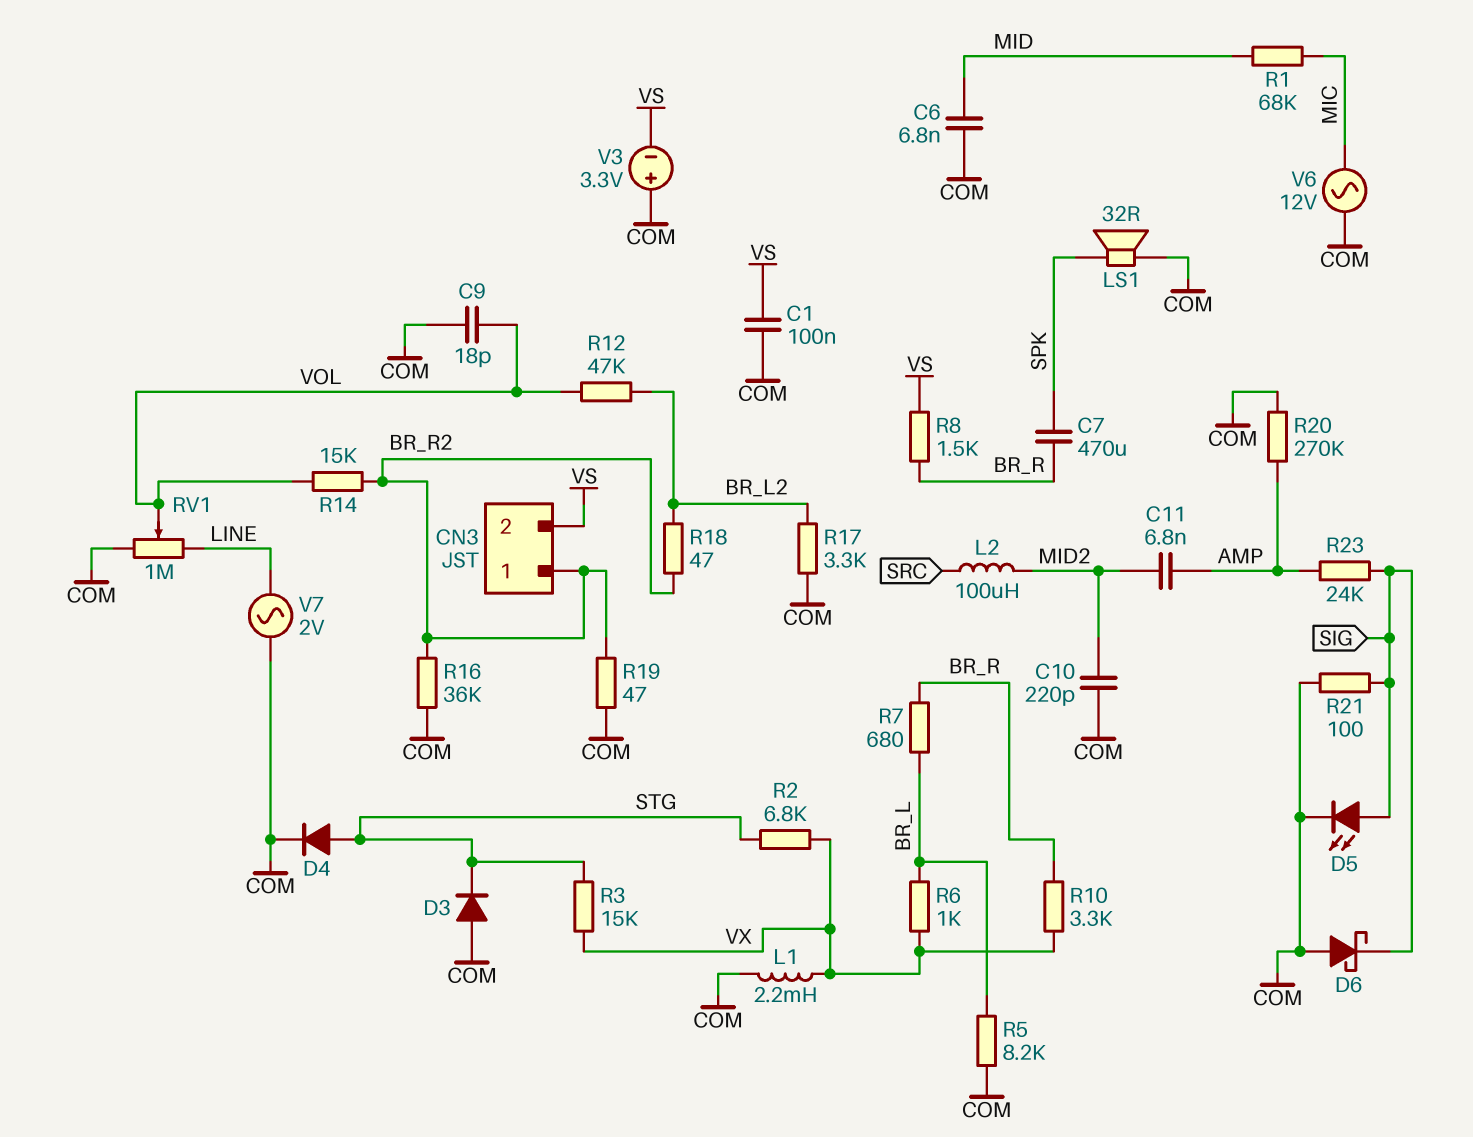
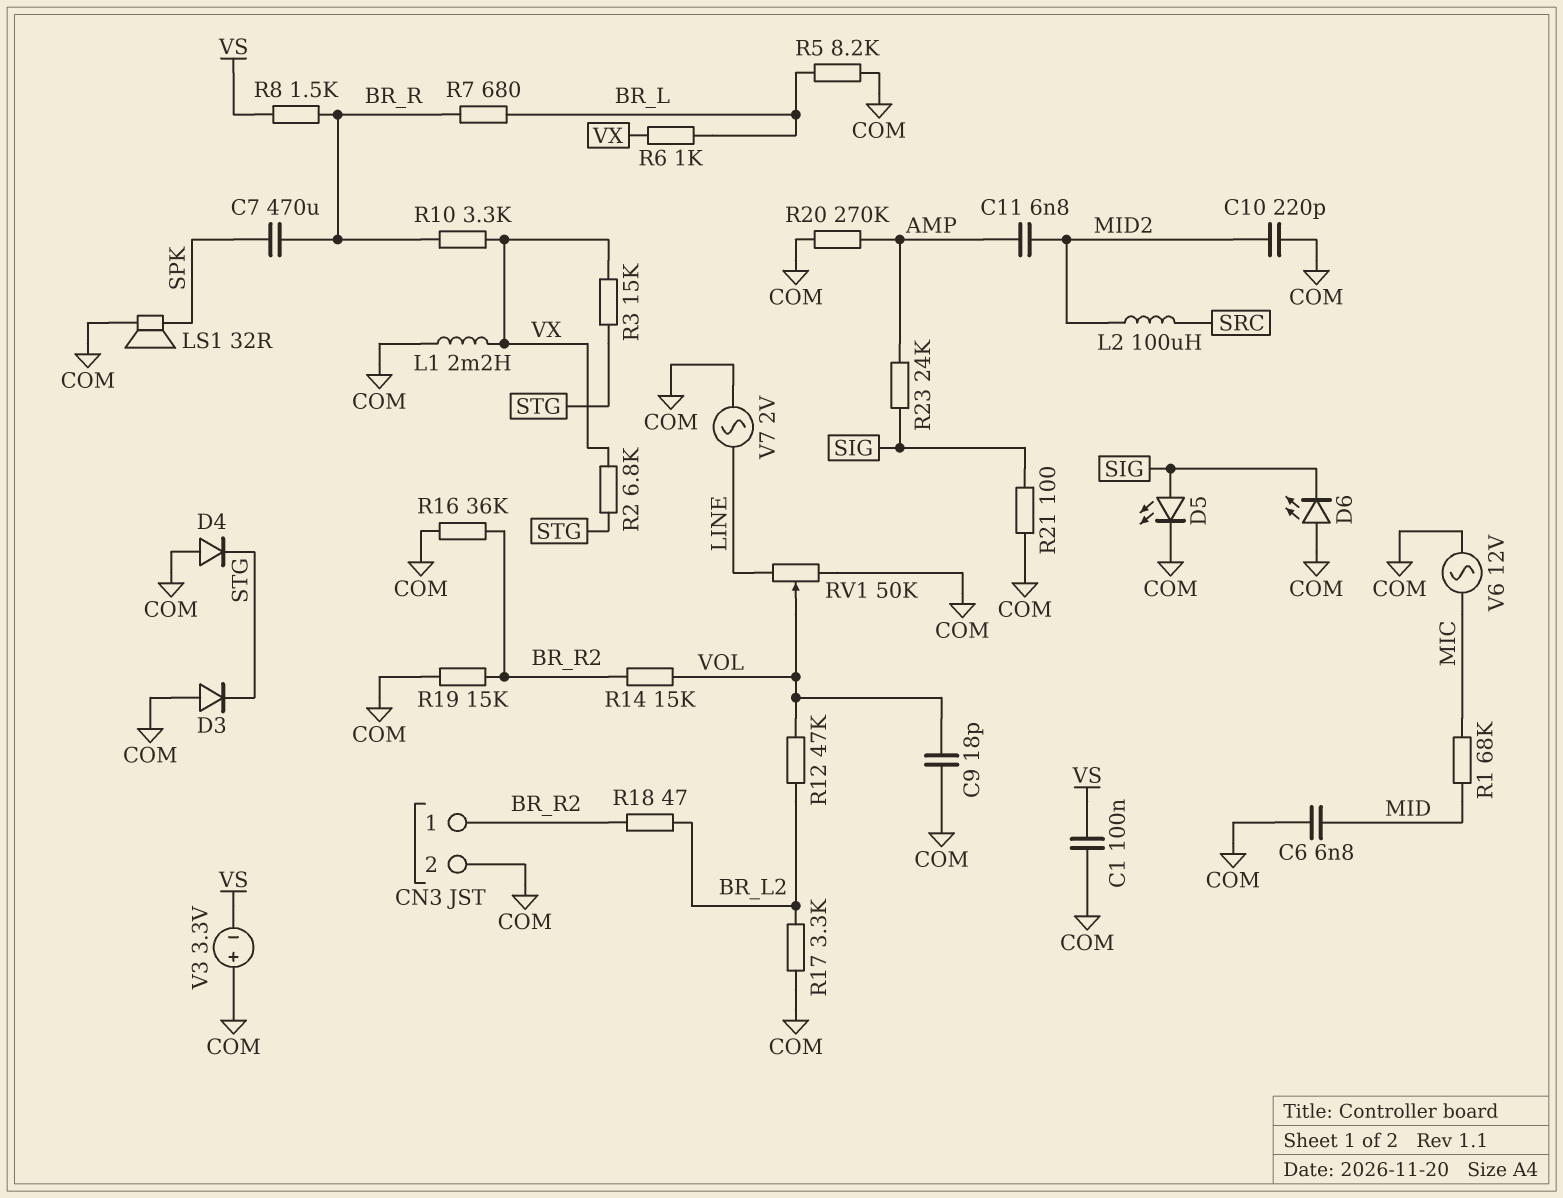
CN3 pin 2: VS -> COM
D4: diode (A STG, K COM) -> diode (A COM, K STG)
D6: schottky (A COM, K SIG) -> LED (A COM, K SIG)
R19: 47 (BR_R2, COM) -> 15k (BR_R2, COM)
RV1: 1M (COM, LINE, wiper VOL) -> 50k (COM, LINE, wiper VOL)

